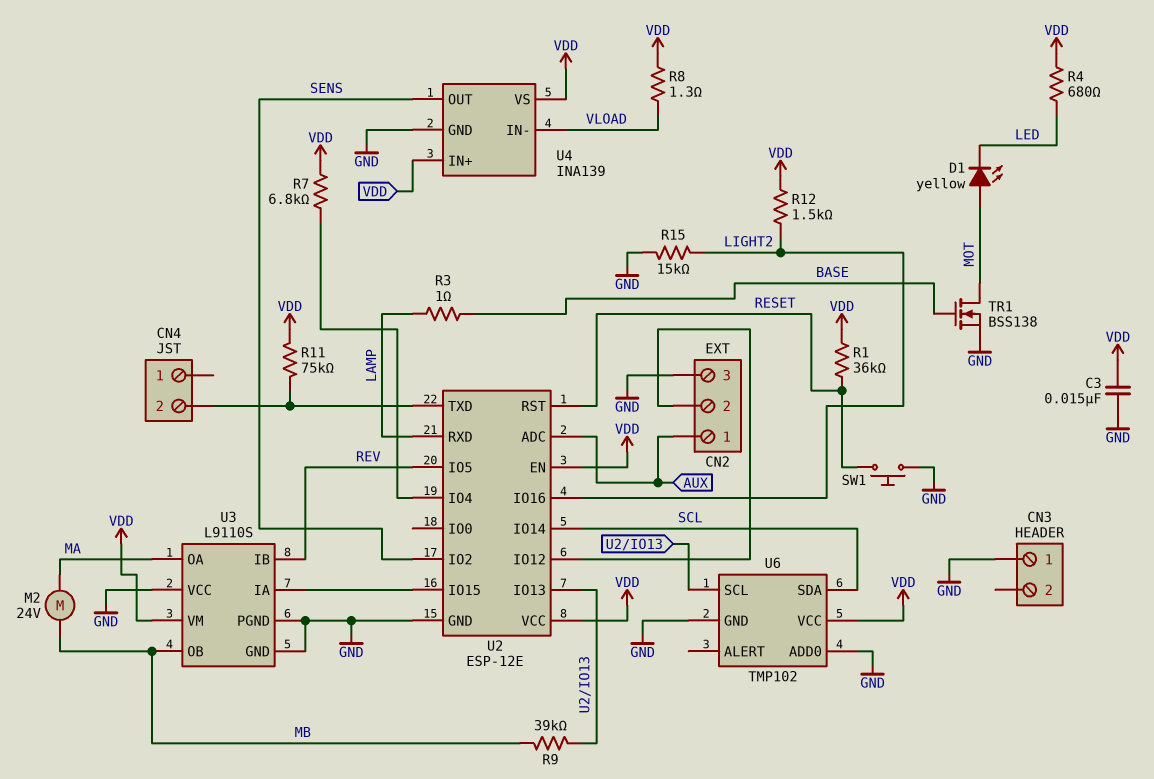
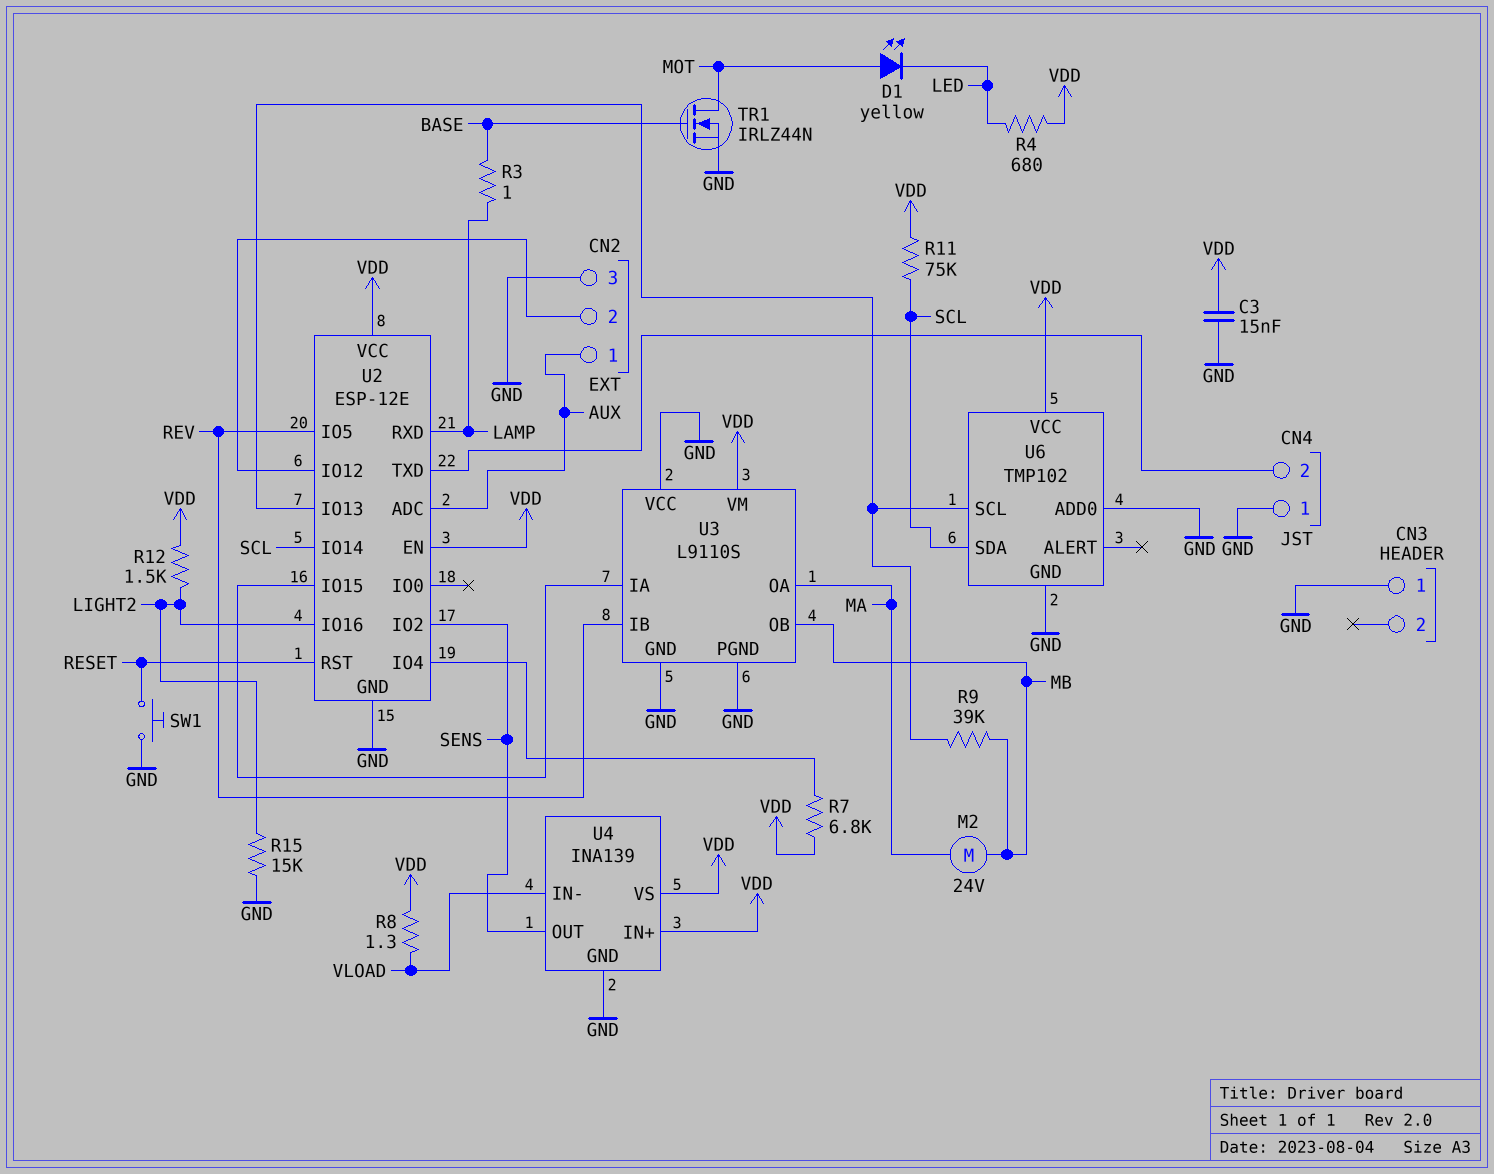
CN4 pin 1: none -> GND
R1: 36k (RESET, VDD) -> none
R11: 75k (CN4/2, VDD) -> 75k (SCL, VDD)
TR1: NMOS BSS138 (G BASE, D MOT, S GND) -> NMOS IRLZ44N (G BASE, D MOT, S GND)

